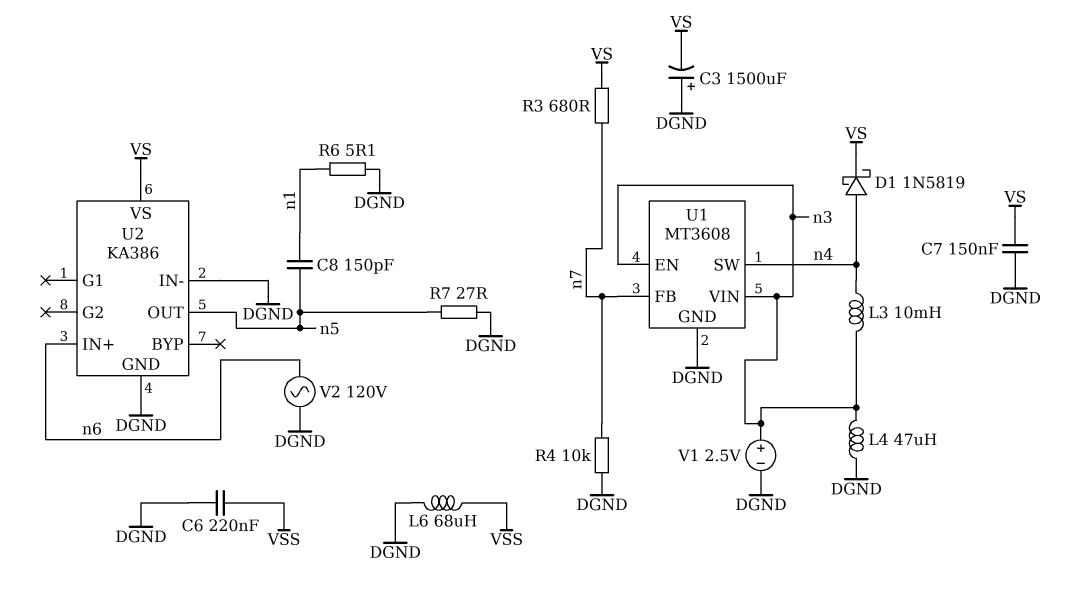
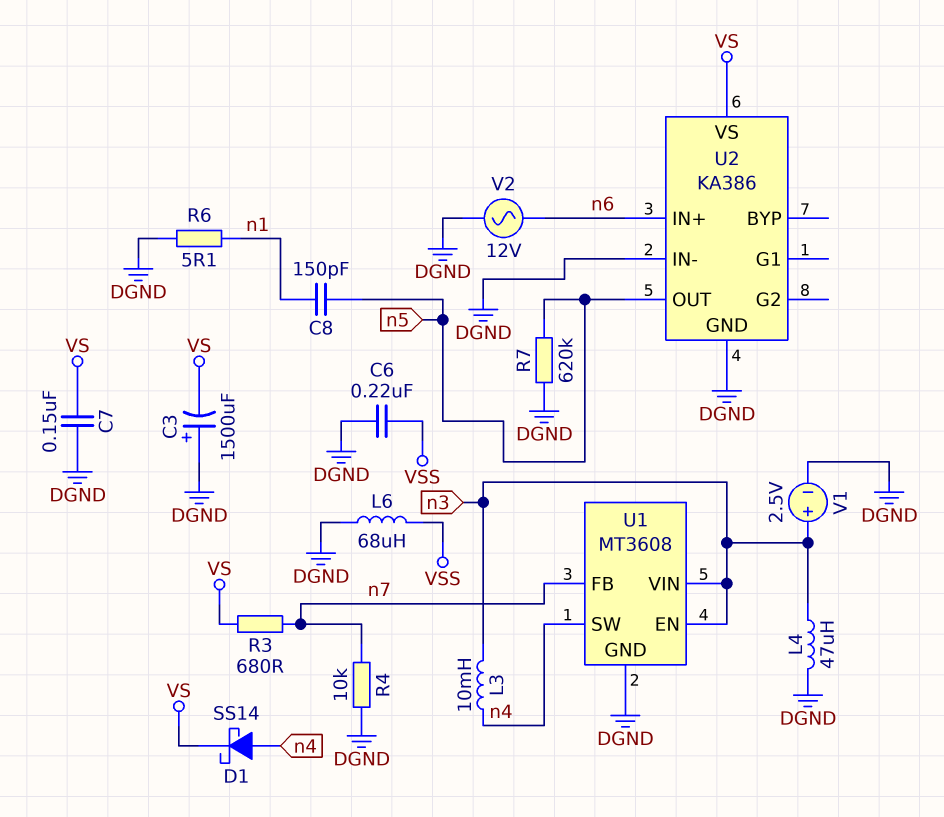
D1: schottky 1N5819 (A n4, K VS) -> schottky SS14 (A n4, K VS)
R7: 27 (DGND, n5) -> 620k (DGND, n5)
V2: AC 120V (DGND, n6) -> AC 12V (DGND, n6)

